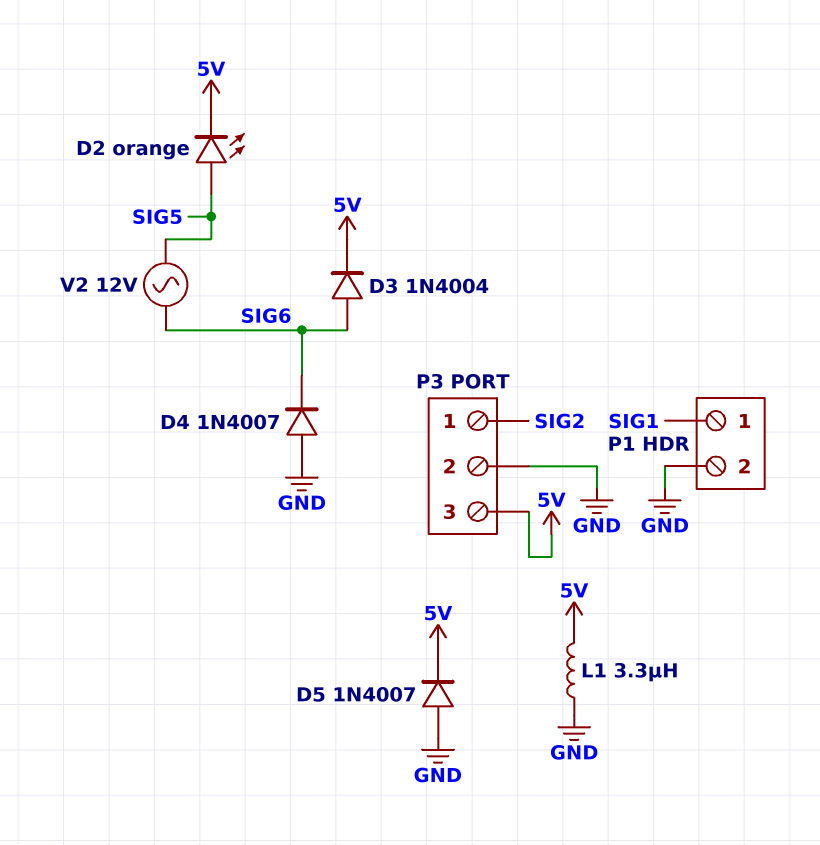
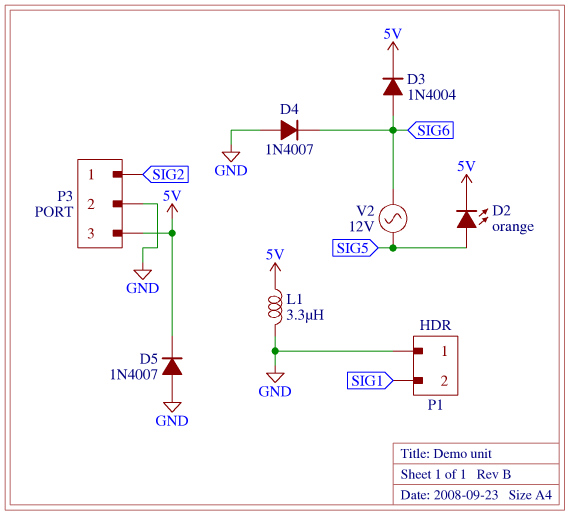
P1 pin 1: SIG1 -> GND
P1 pin 2: GND -> SIG1

